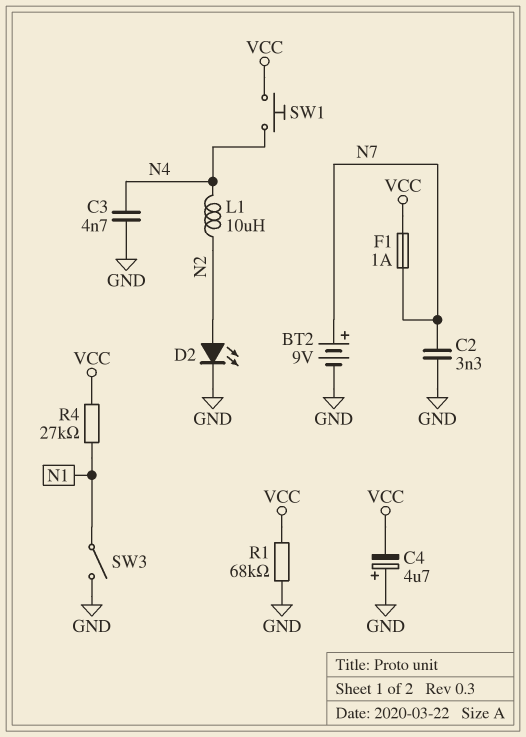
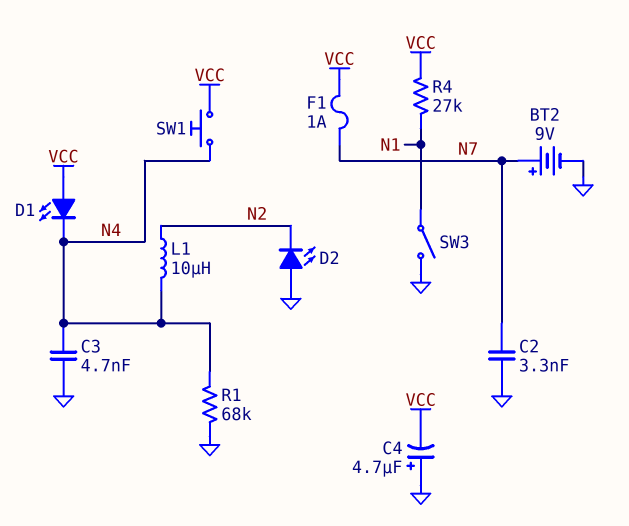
D1: none -> LED (A VCC, K N4)
D2: LED (A N2, K GND) -> LED (A GND, K N2)
R1: 68k (GND, VCC) -> 68k (GND, N4)

